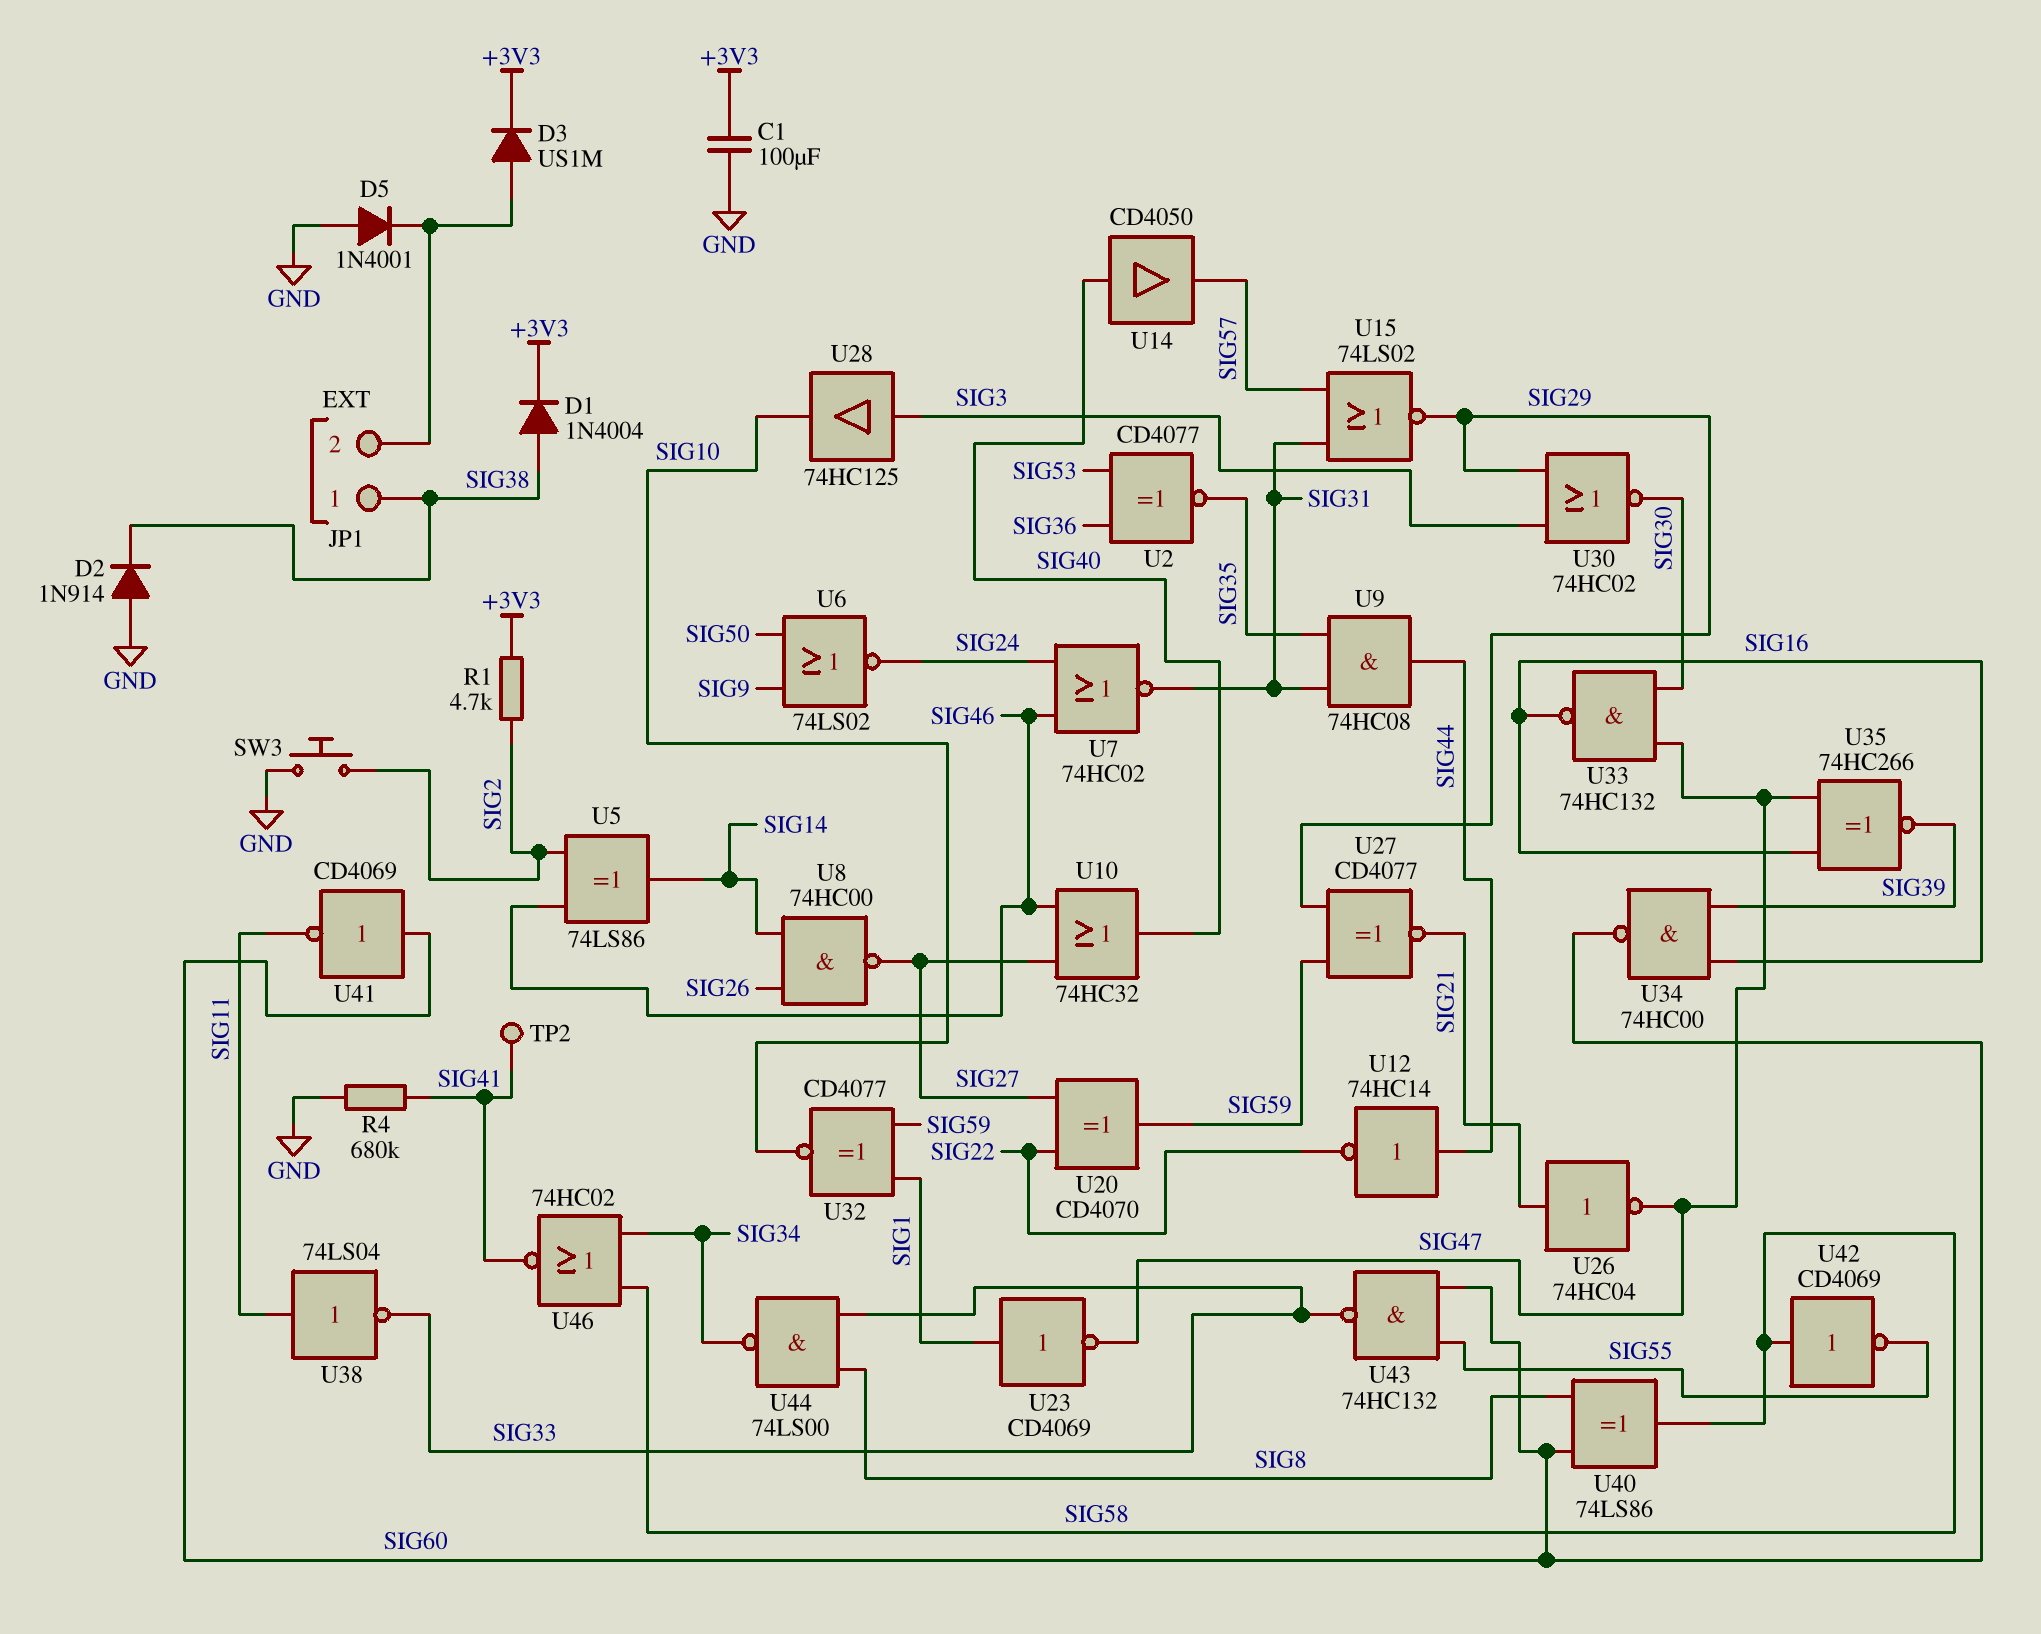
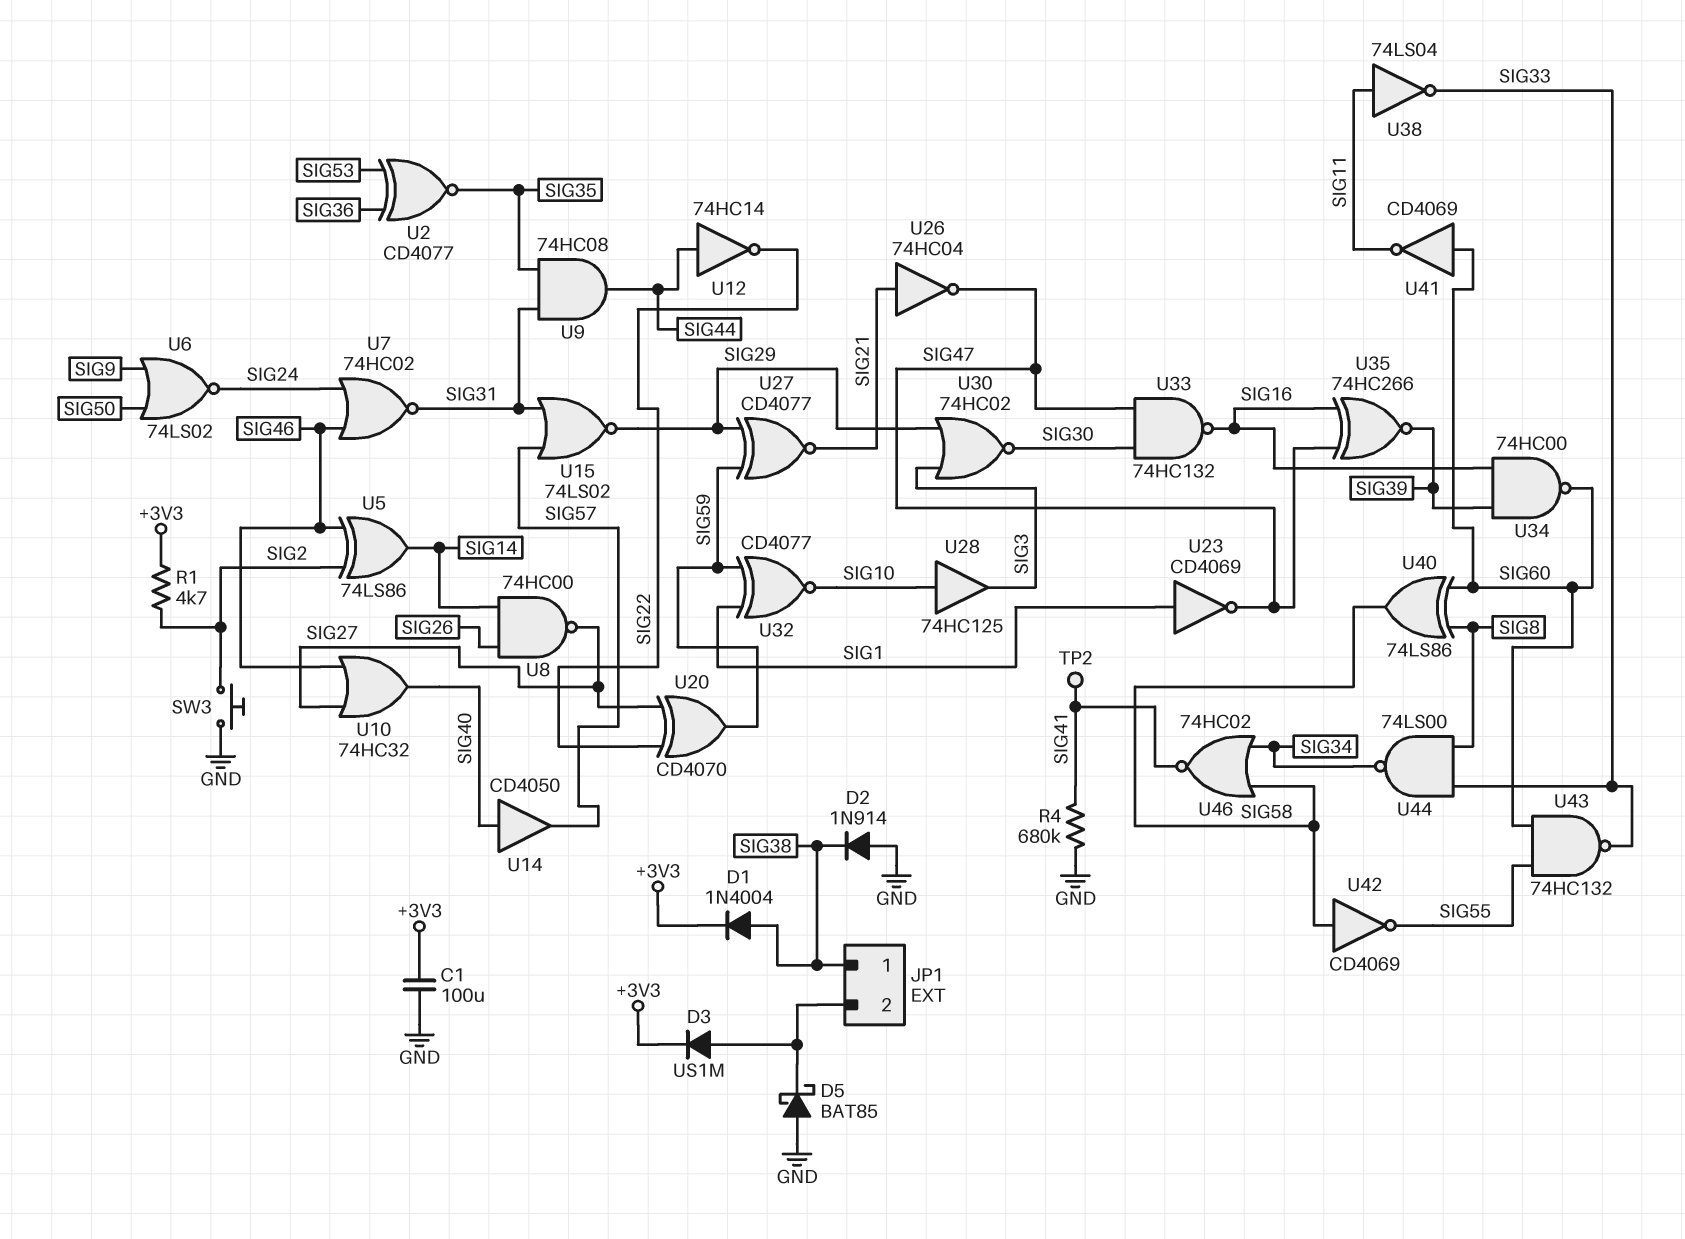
D5: diode 1N4001 (A GND, K JP1/2) -> schottky BAT85 (A GND, K JP1/2)
U28: buffer 74HC125 (in SIG3, out SIG10) -> buffer 74HC125 (in SIG10, out SIG3)

